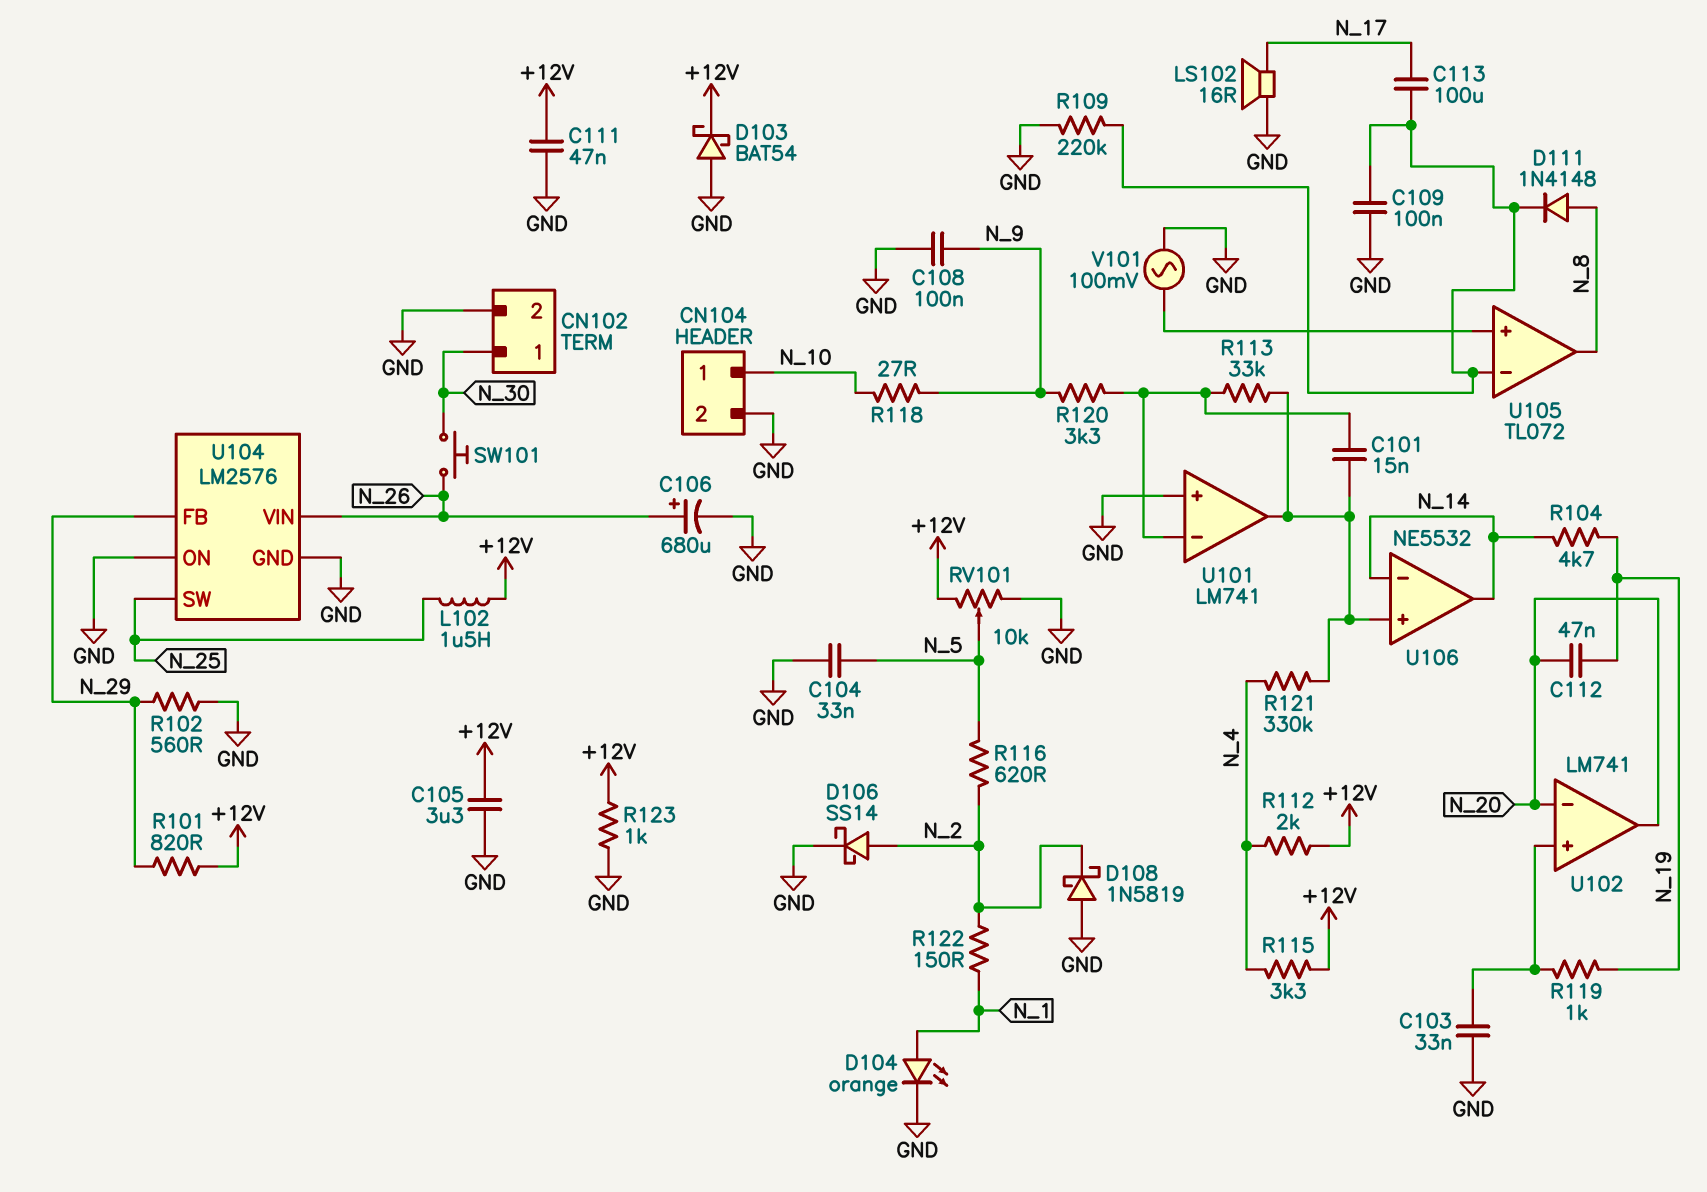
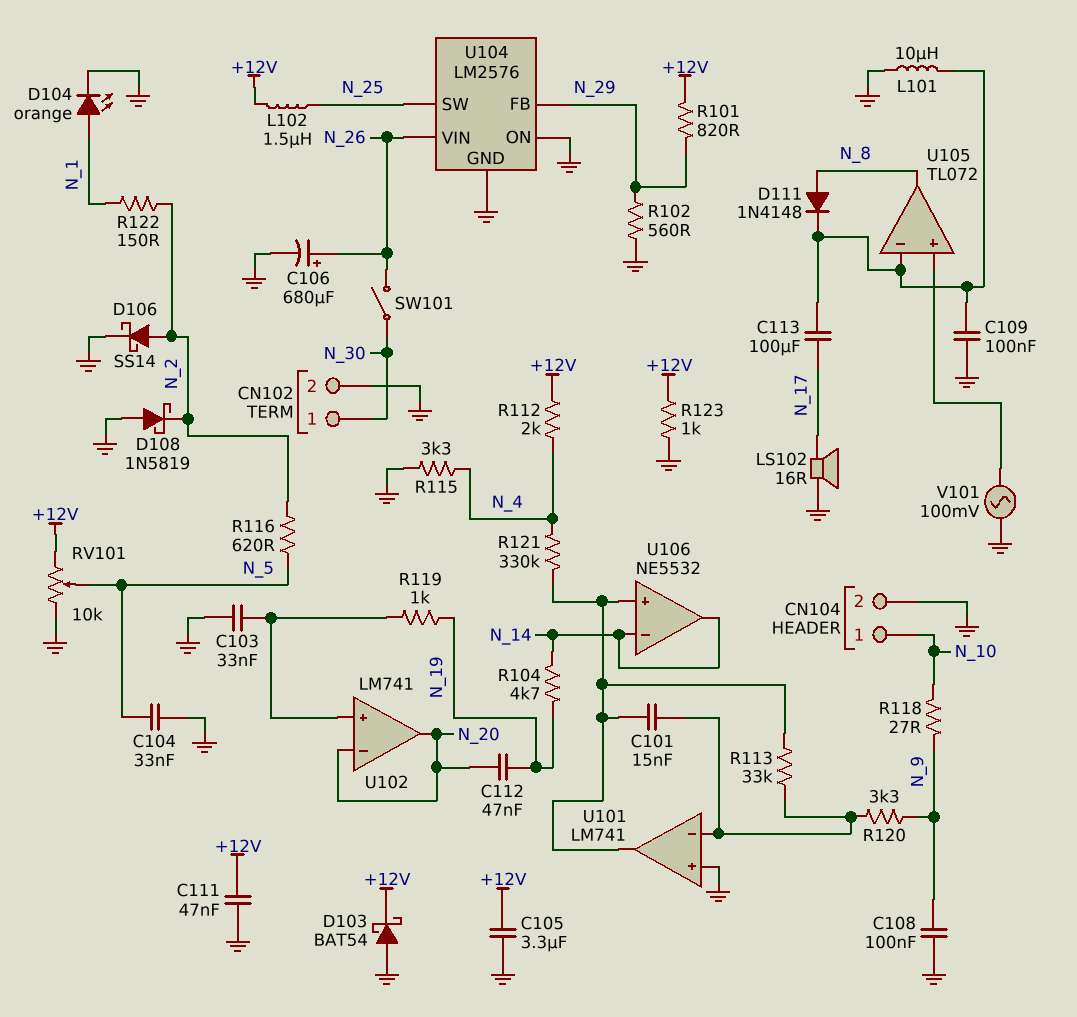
L101: none -> 10uH (GND, U105/in-)
R109: 220k (GND, U105/in-) -> none
R115: 3.3k (+12V, N_4) -> 3.3k (GND, N_4)
SW101: button (N_26, N_30) -> switch (N_26, N_30)

